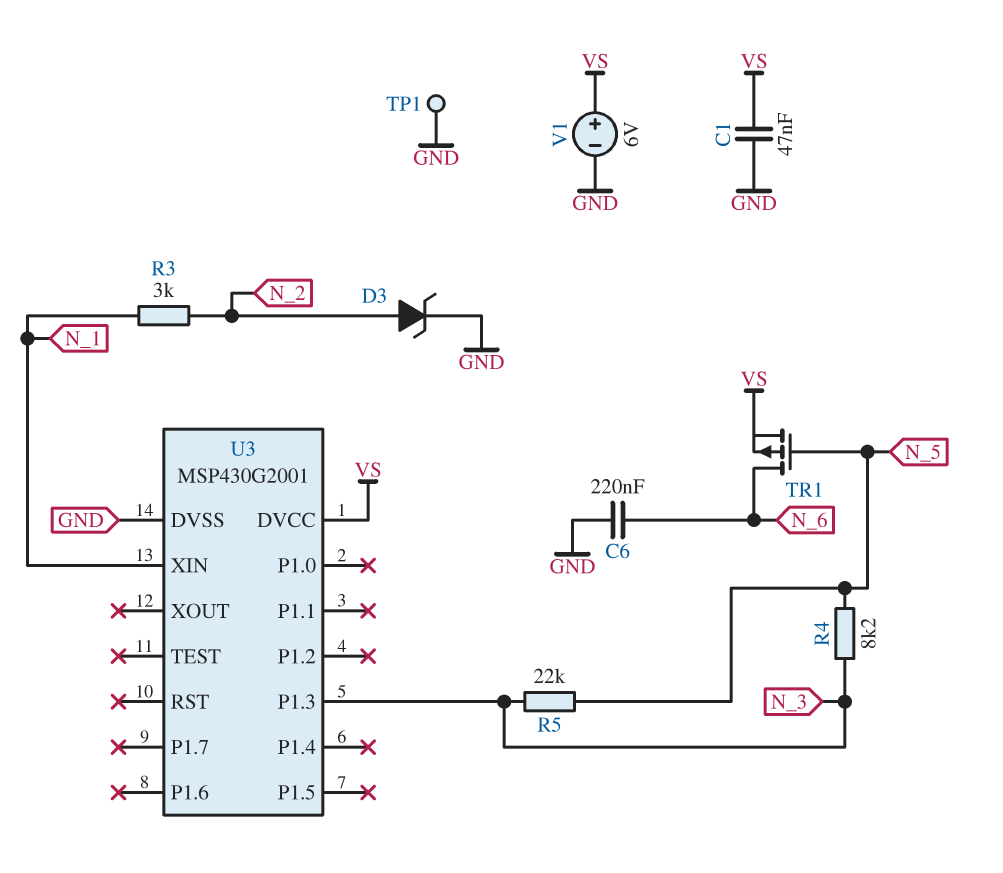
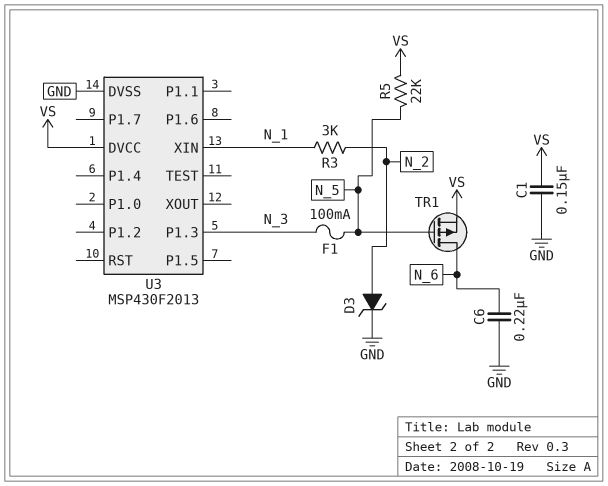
C1: 47nF (GND, VS) -> 150nF (GND, VS)
F1: none -> 100mA (N_3, N_5)
R4: 8.2k (N_3, N_5) -> none
R5: 22k (N_3, N_5) -> 22k (N_5, VS)
TP1: test point (GND) -> none
U3: MSP430G2001 -> MSP430F2013
V1: 6V (plus VS, minus GND) -> none

